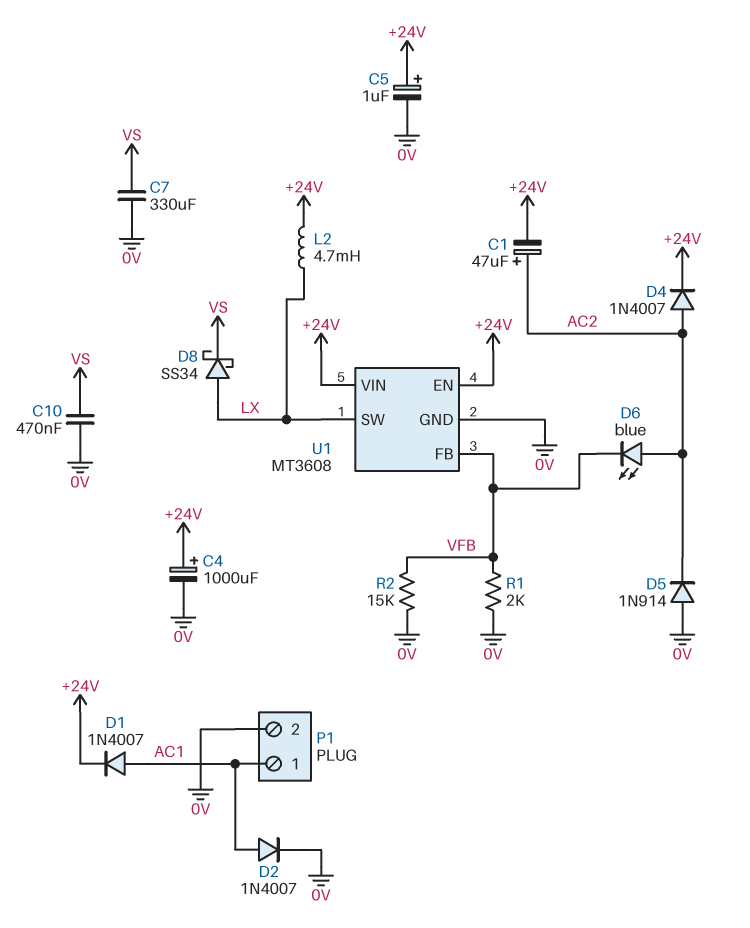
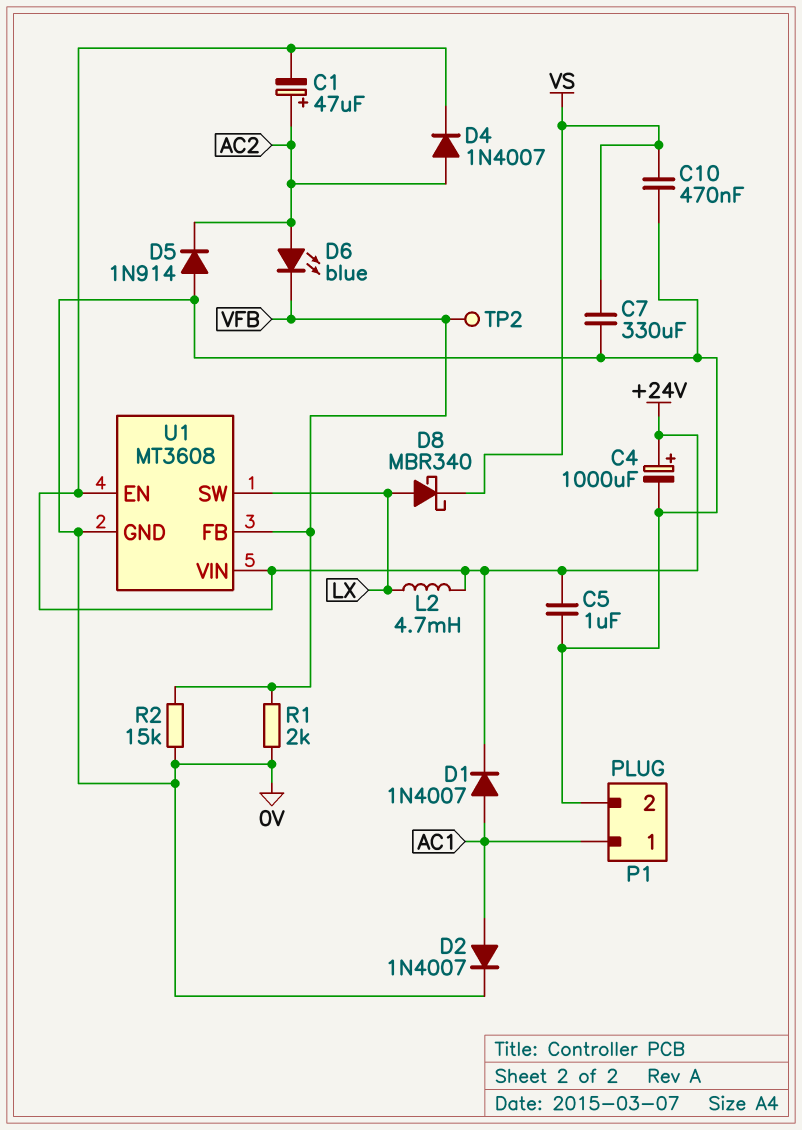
C5: 1uF (plus +24V, minus 0V) -> 1uF (+24V, 0V)
D8: schottky SS34 (A LX, K VS) -> schottky MBR340 (A LX, K VS)
TP2: none -> test point (VFB)

